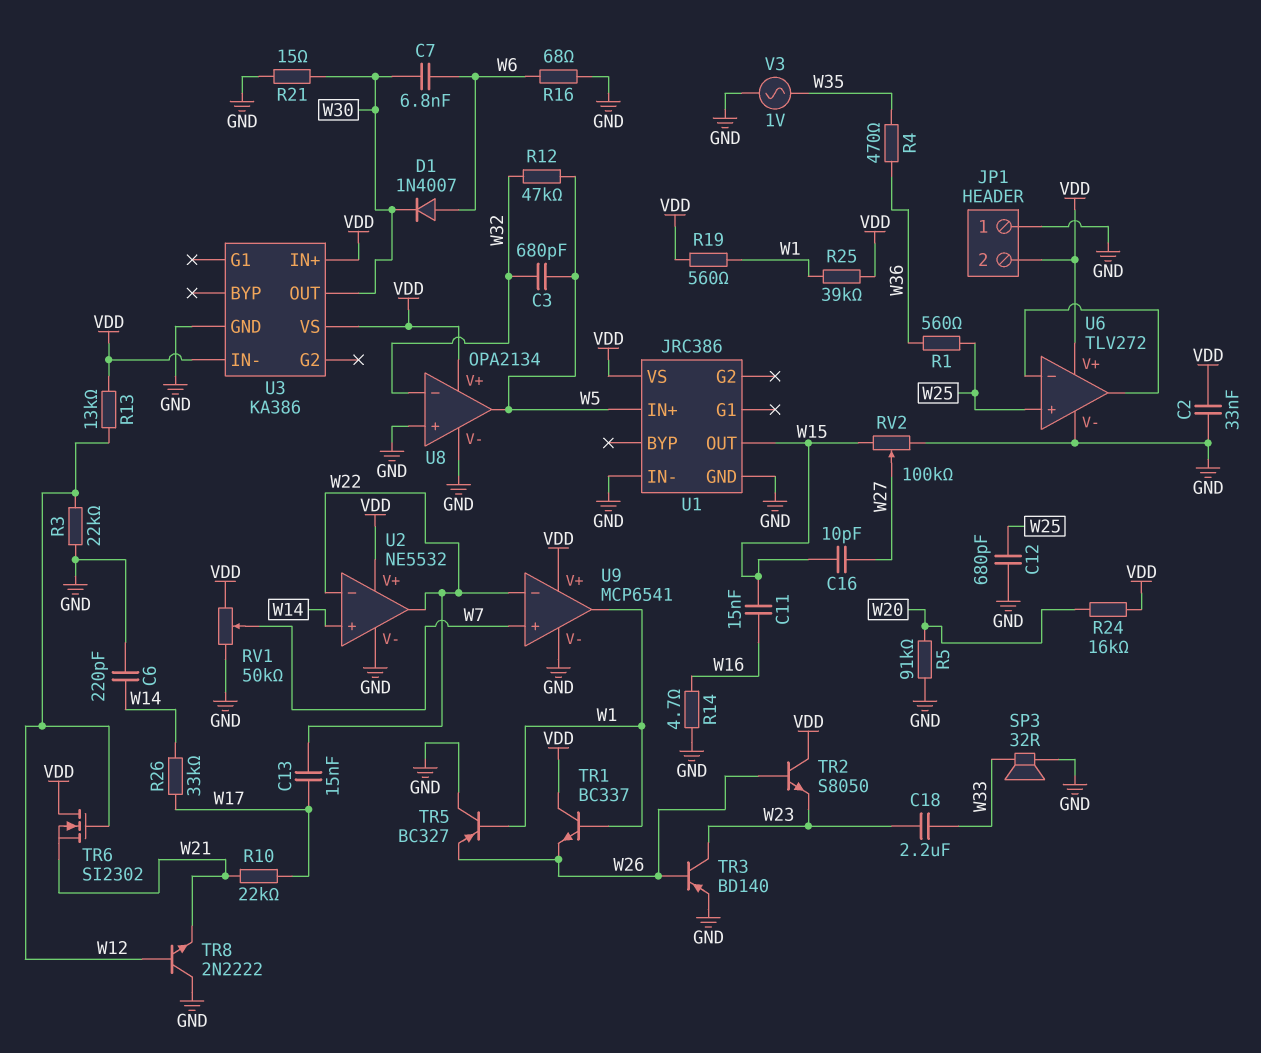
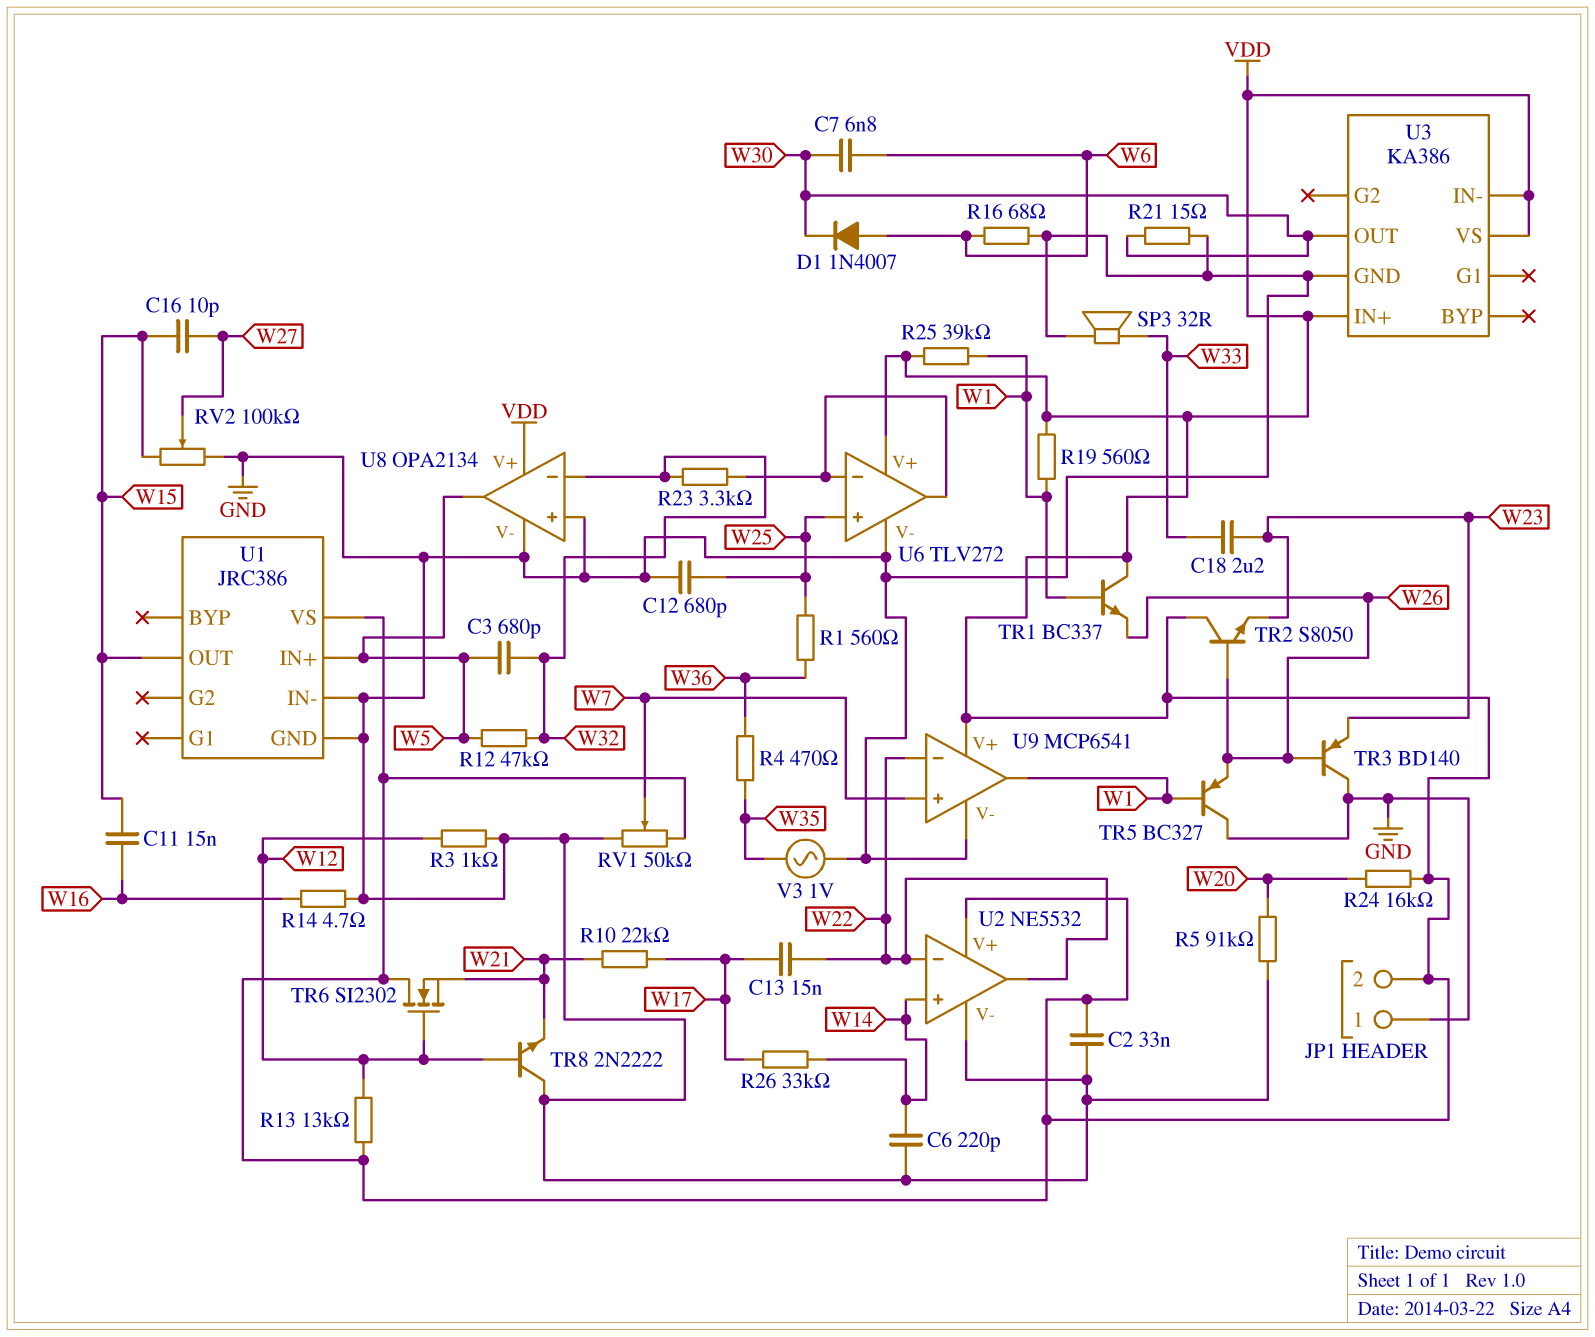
R3: 22k (GND, W12) -> 1k (GND, W12)
R23: none -> 3.3k (U6/in-, W32)
TR3: PNP BD140 (B W26, C W23, E GND) -> PNP BD140 (B W26, C GND, E W23)

